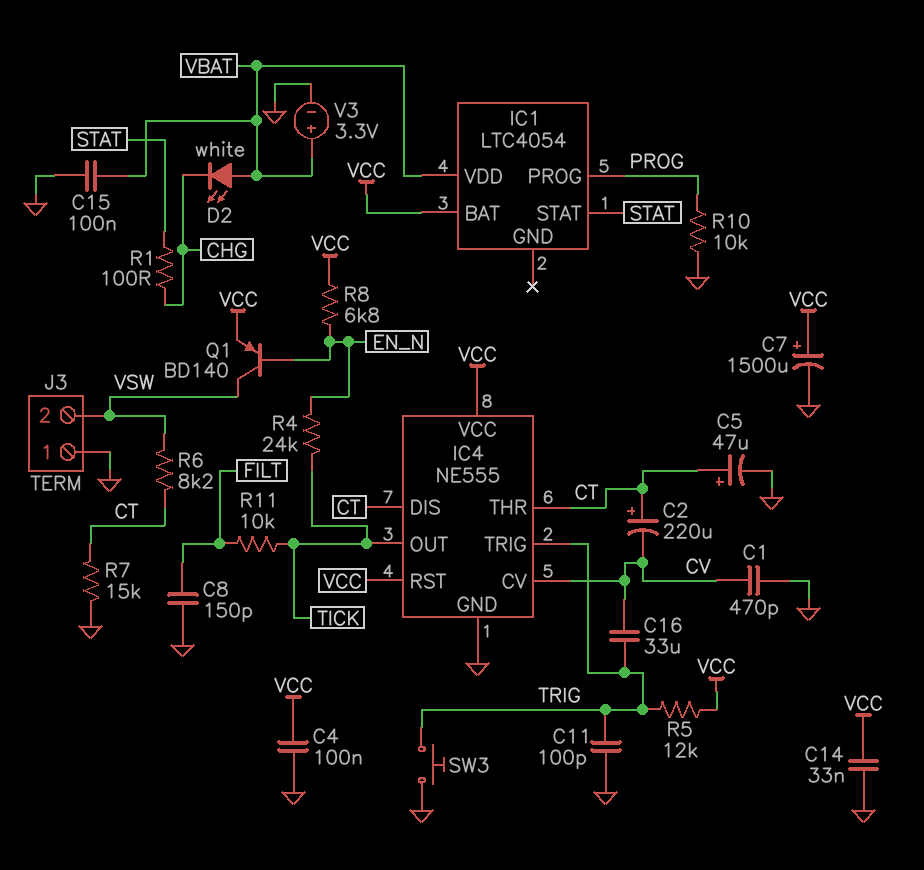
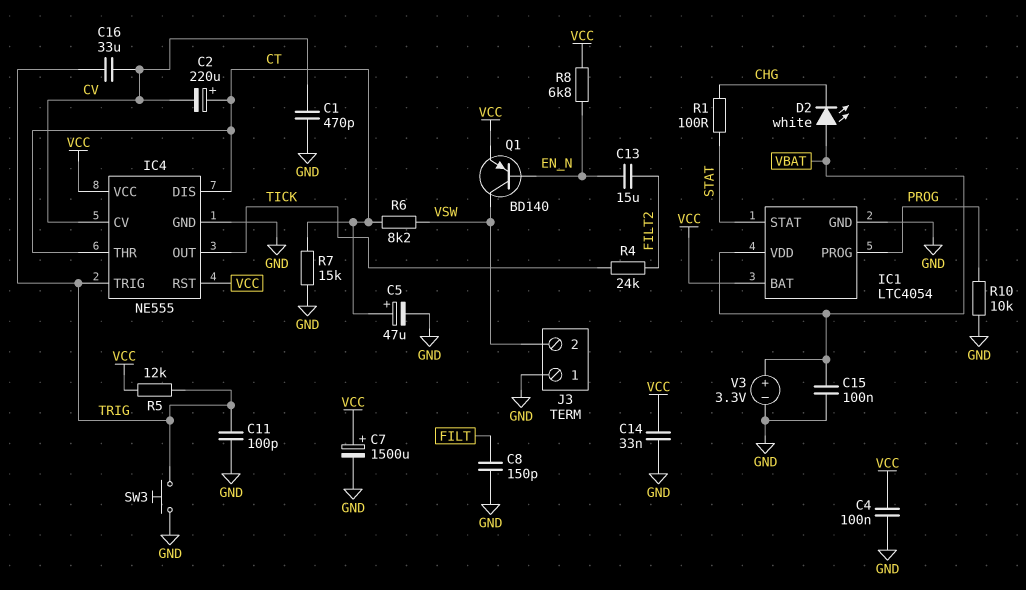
C13: none -> 15uF (EN_N, FILT2)
IC1 pin GND: none -> GND
R4: 24k (EN_N, TICK) -> 24k (FILT2, TICK)
R11: 10k (FILT, TICK) -> none

